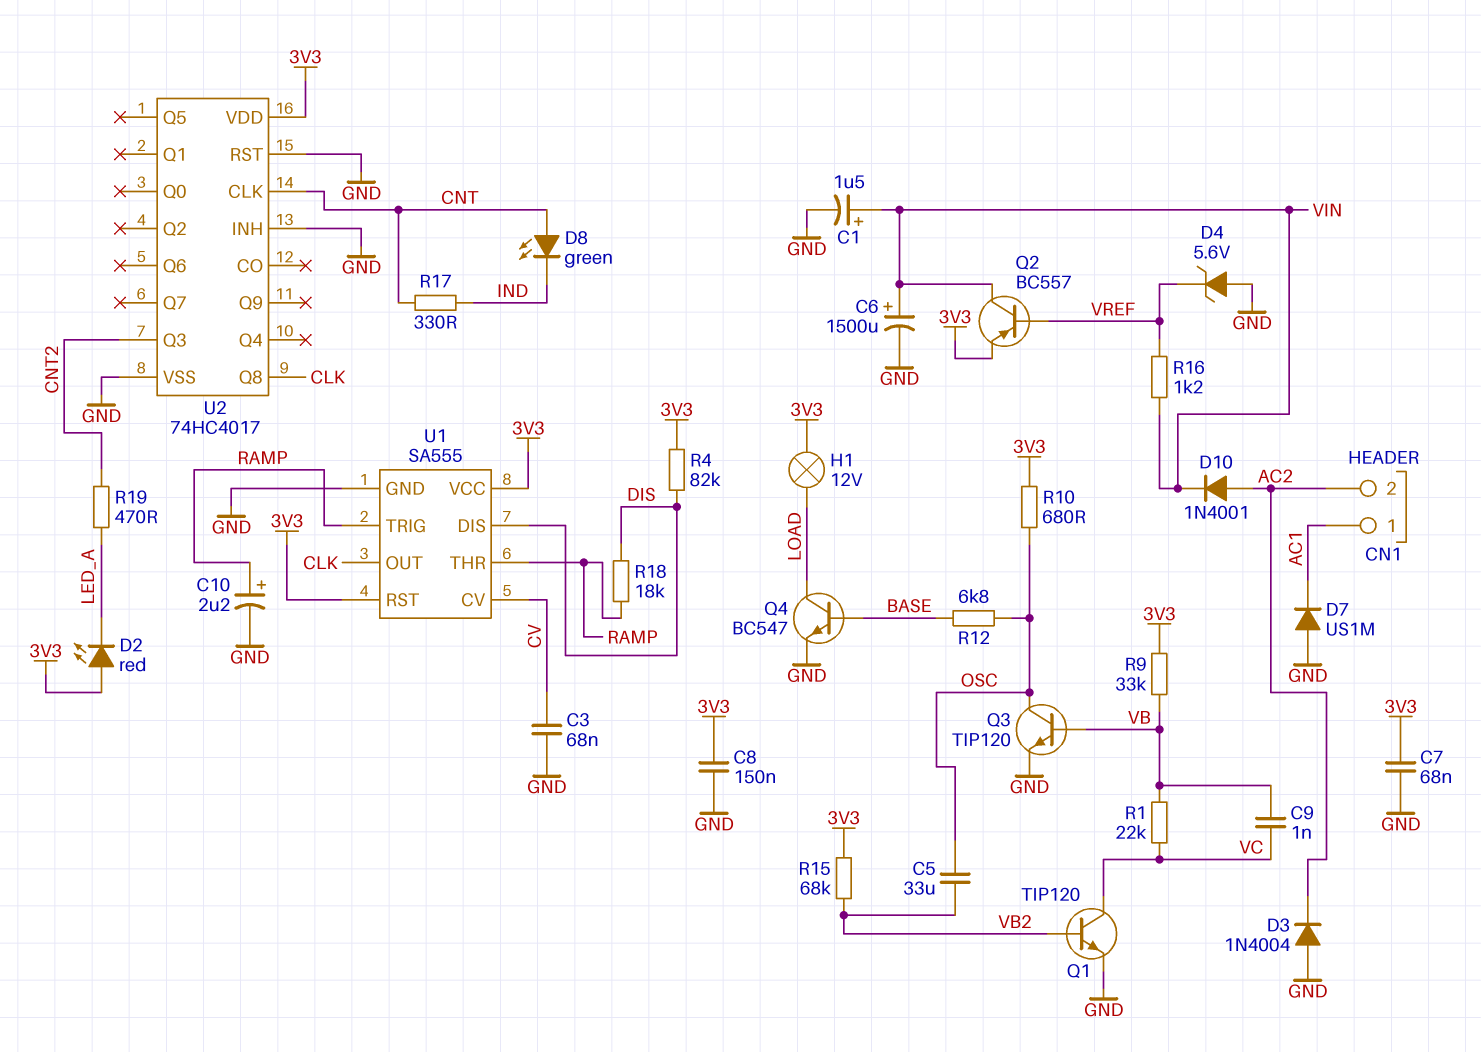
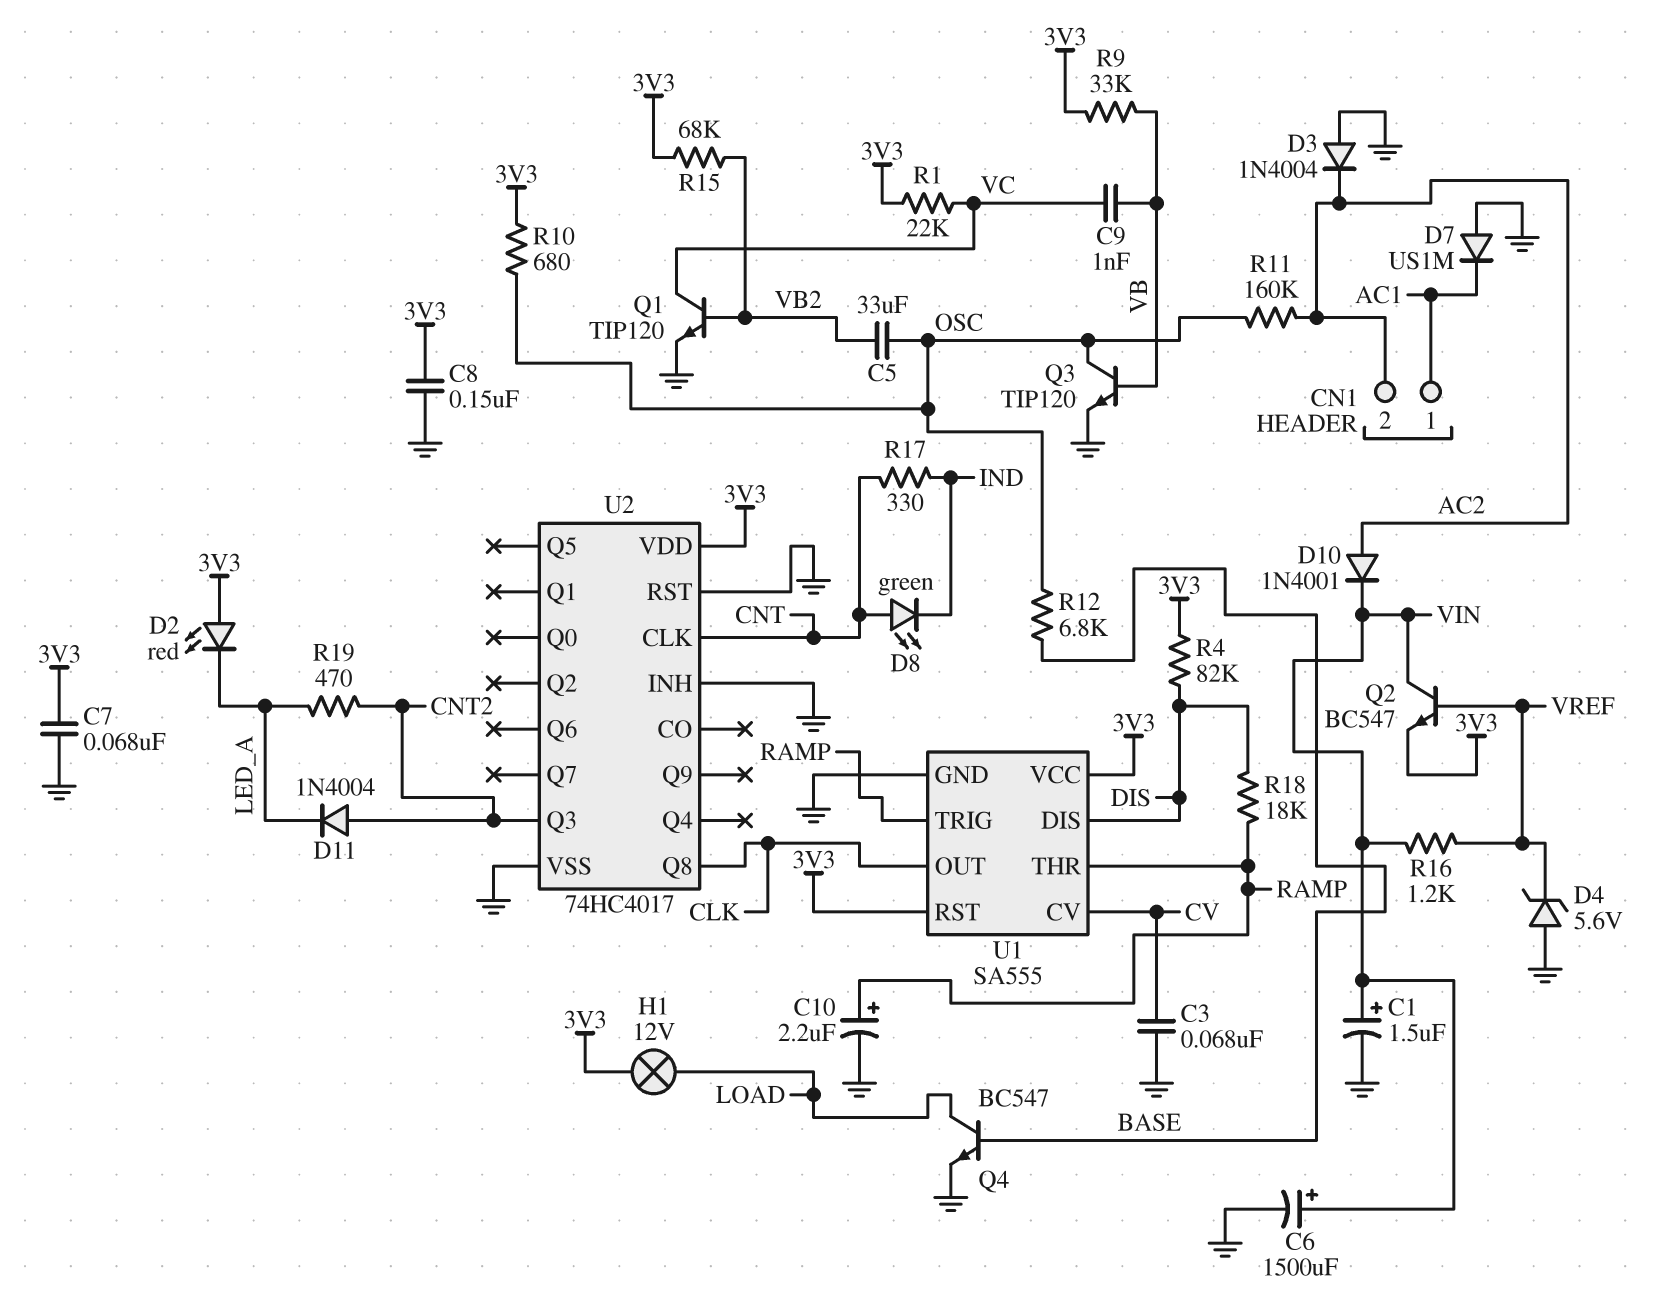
D11: none -> diode 1N4004 (A CNT2, K LED_A)
Q2: PNP BC557 (B VREF, C VIN, E 3V3) -> NPN BC547 (B VREF, C VIN, E 3V3)
R1: 22k (VB, VC) -> 22k (3V3, VC)
R11: none -> 160k (AC2, OSC)

